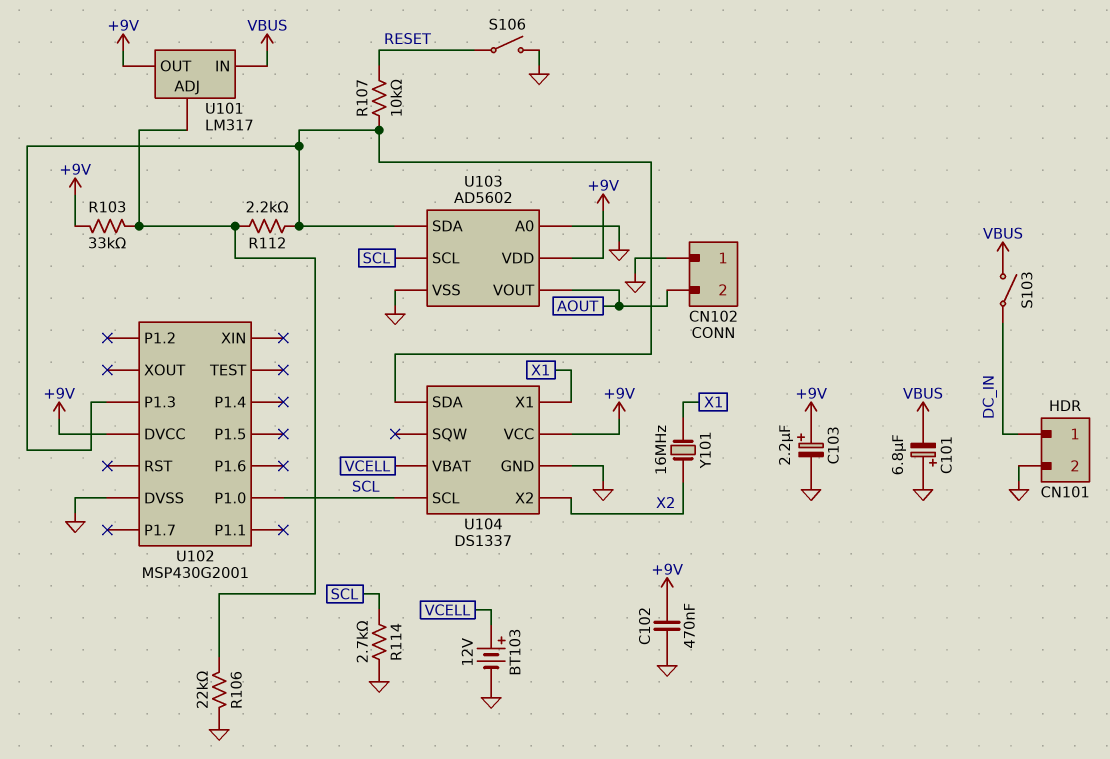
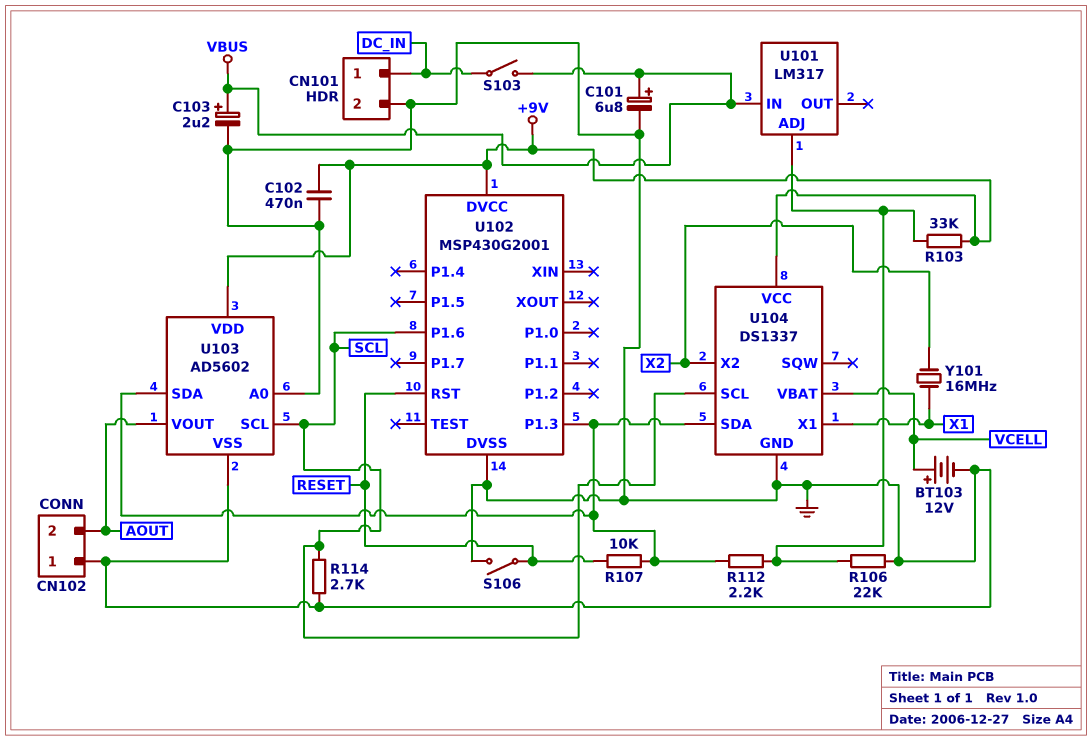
C101: 6.8uF (plus GND, minus VBUS) -> 6.8uF (plus VBUS, minus GND)
C103: 2.2uF (plus +9V, minus GND) -> 2.2uF (plus VBUS, minus GND)
U101 pin OUT: +9V -> none
U102 pin P1.0: SCL -> none
U102 pin P1.6: none -> SCL
U102 pin RST: none -> RESET

